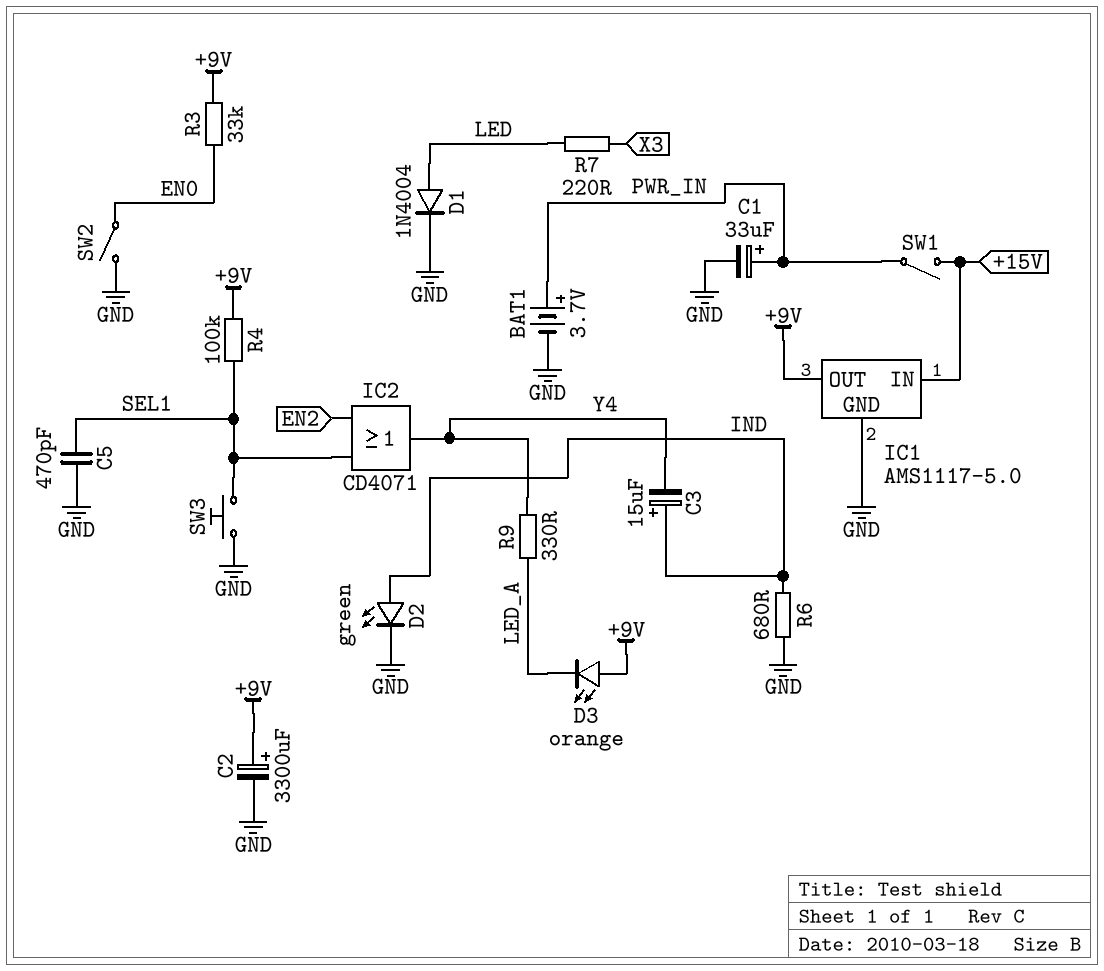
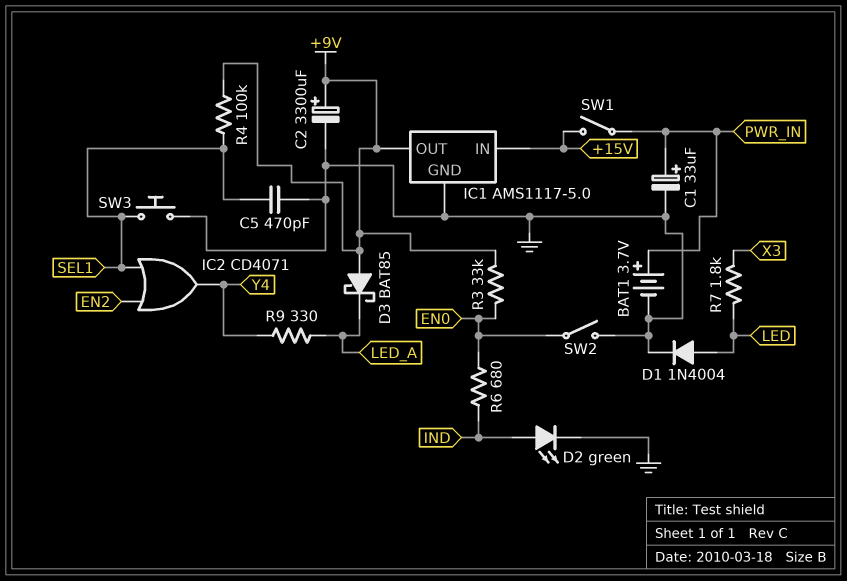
C3: 15uF (plus IND, minus Y4) -> none
D3: LED orange (A +9V, K LED_A) -> schottky BAT85 (A +9V, K LED_A)
R6: 680 (GND, IND) -> 680 (EN0, IND)
R7: 220 (LED, X3) -> 1.8k (LED, X3)

